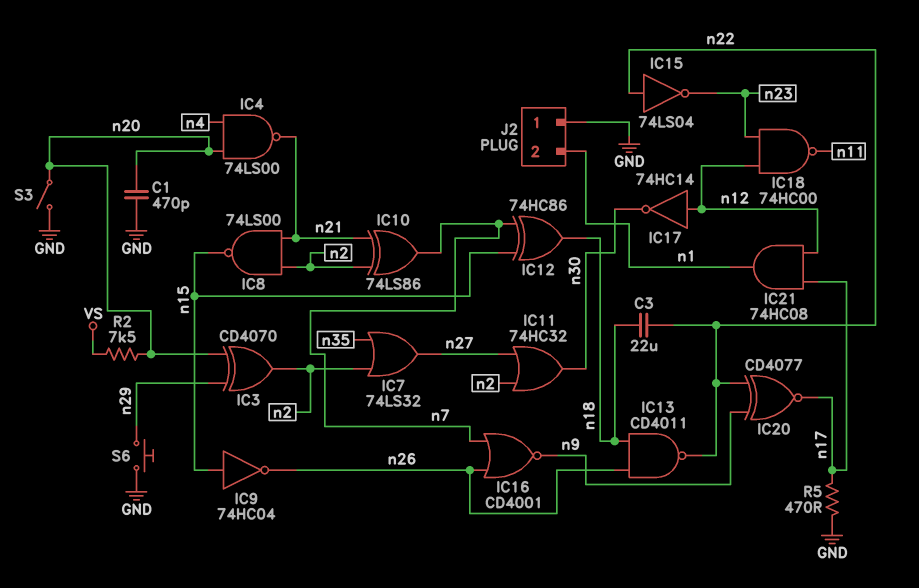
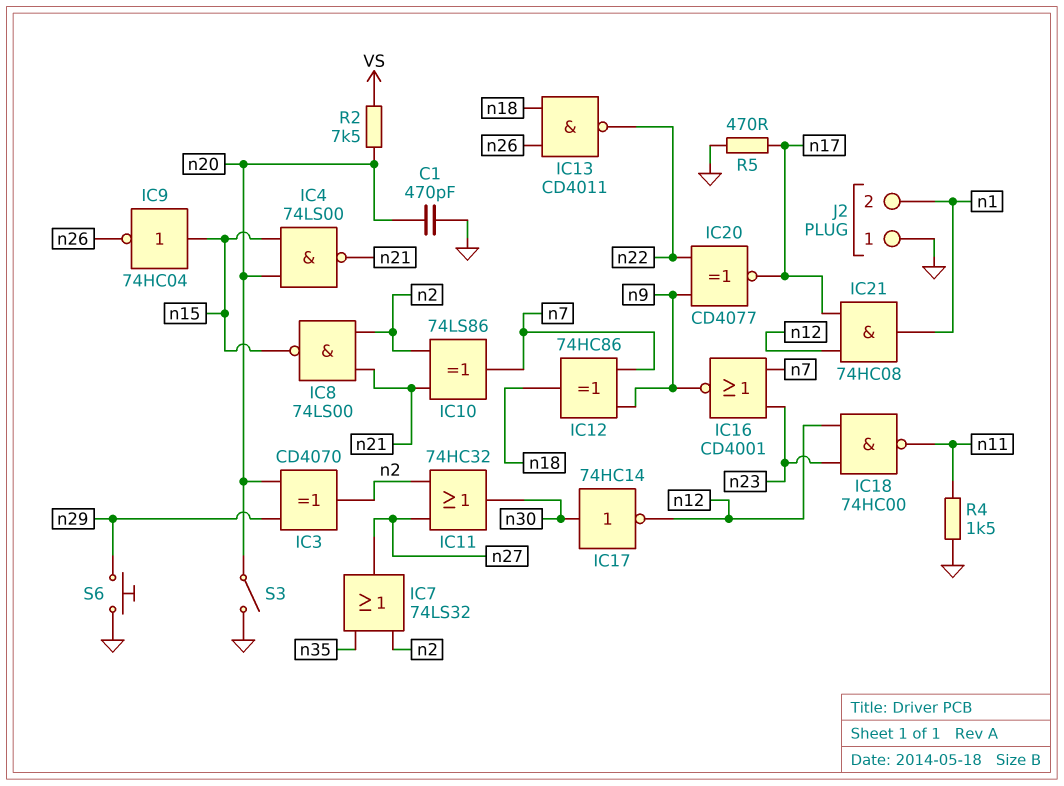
C3: 22uF (n18, n22) -> none
IC4: NAND 74LS00 (in n4, in n20, out n21) -> NAND 74LS00 (in n15, in n20, out n21)
IC12: XOR 74HC86 (in n7, in n15, out n18) -> XOR 74HC86 (in n7, in n9, out n18)
IC15: NOT 74LS04 (in n22, out n23) -> none
IC16: NOR CD4001 (in n7, in n26, out n9) -> NOR CD4001 (in n7, in n23, out n9)
IC17: NOT 74HC14 (in n12, out n30) -> NOT 74HC14 (in n30, out n12)
R4: none -> 1.5k (GND, n11)

